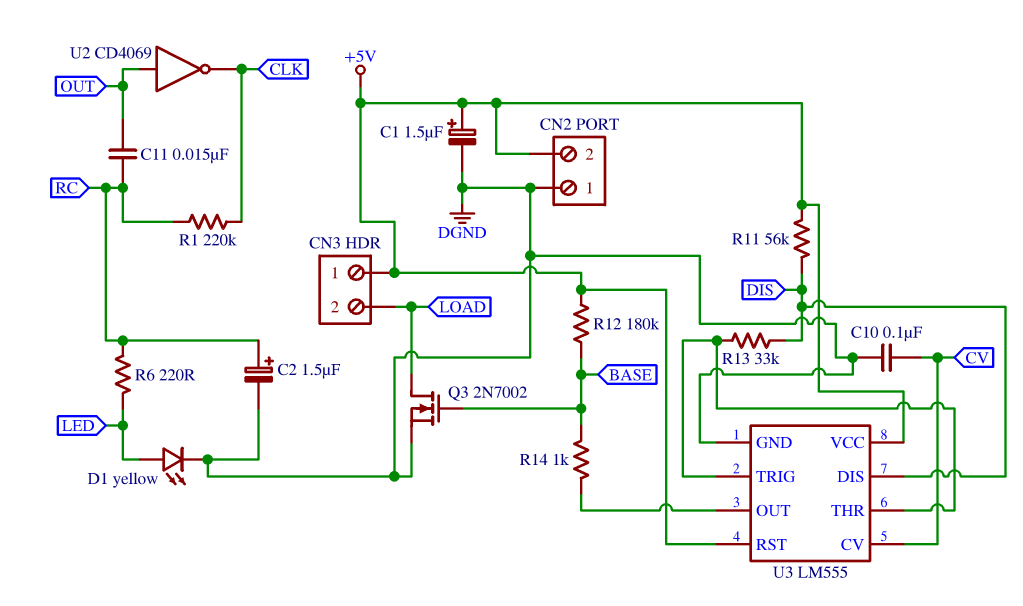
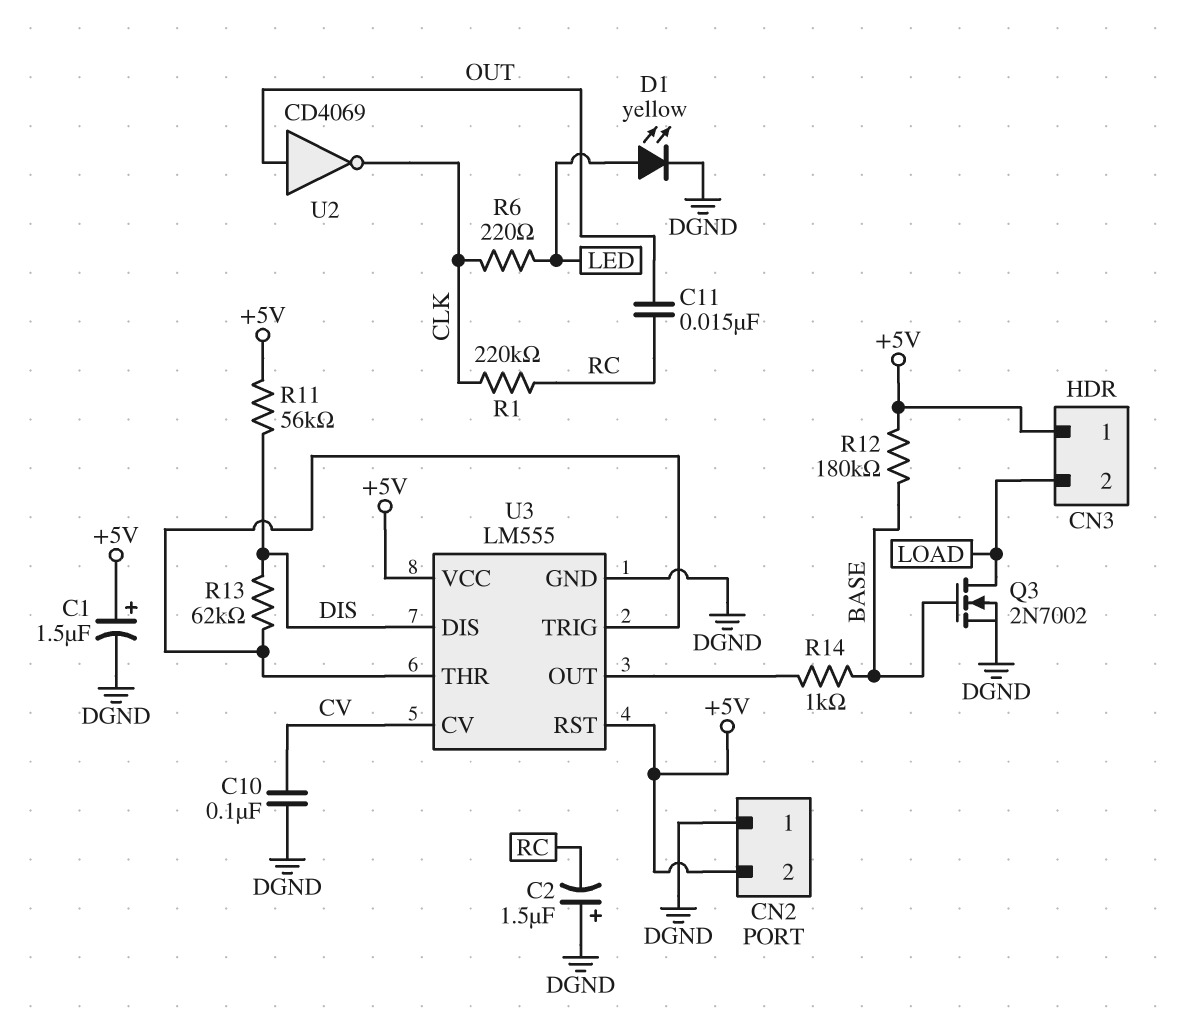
C2: 1.5uF (plus RC, minus DGND) -> 1.5uF (plus DGND, minus RC)
R6: 220 (LED, RC) -> 220 (CLK, LED)
R13: 33k (DIS, U3/THR) -> 62k (DIS, U3/THR)

